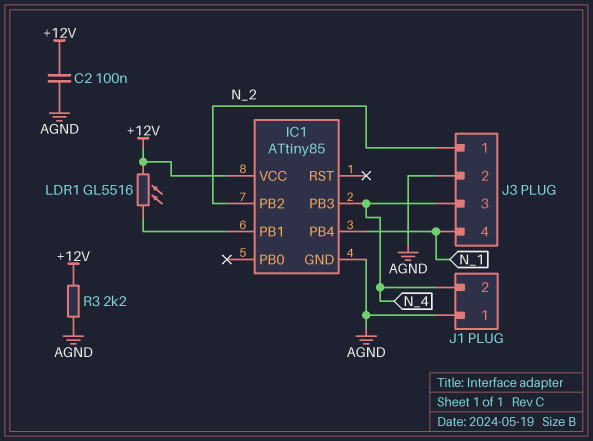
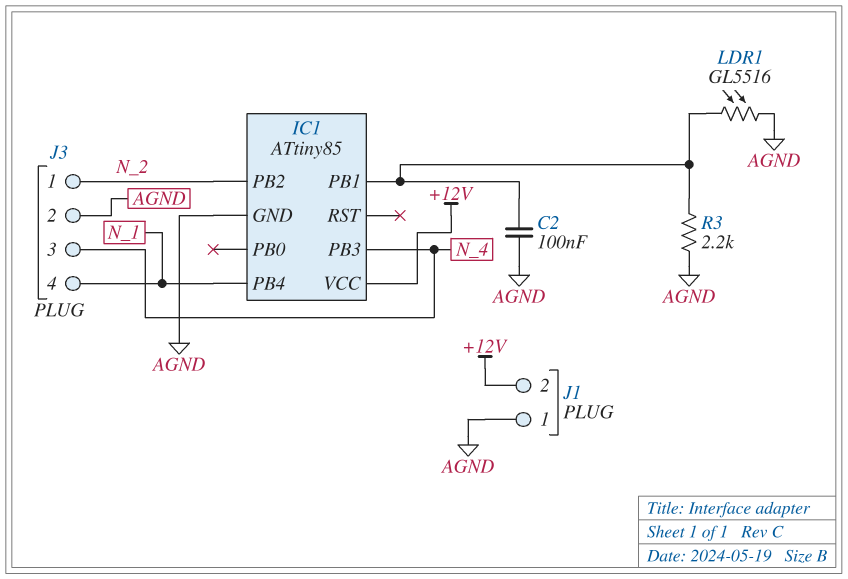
C2: 100nF (+12V, AGND) -> 100nF (AGND, IC1/PB1)
J1 pin 2: N_4 -> +12V
LDR1: GL5516 (+12V, IC1/PB1) -> GL5516 (AGND, IC1/PB1)
R3: 2.2k (+12V, AGND) -> 2.2k (AGND, IC1/PB1)

